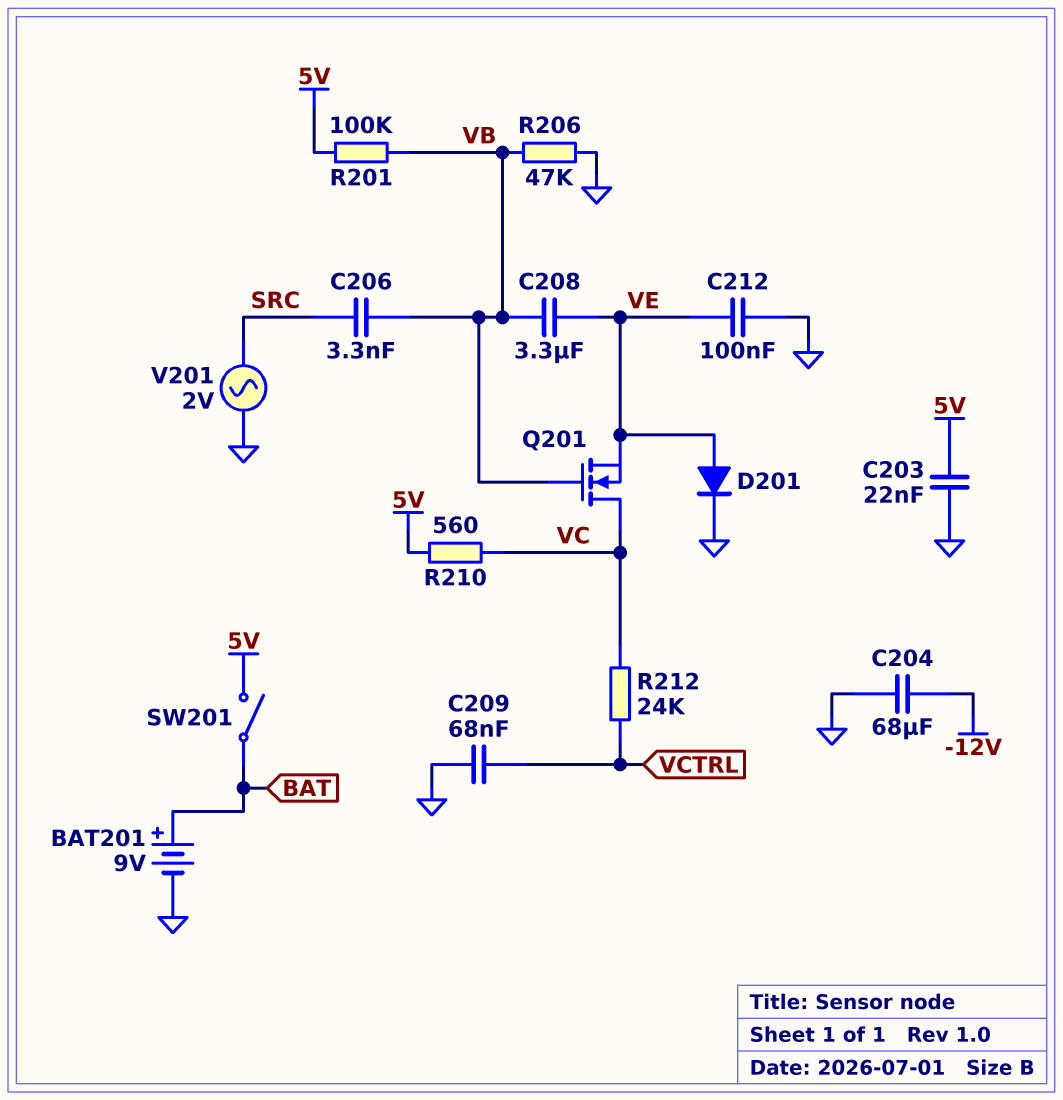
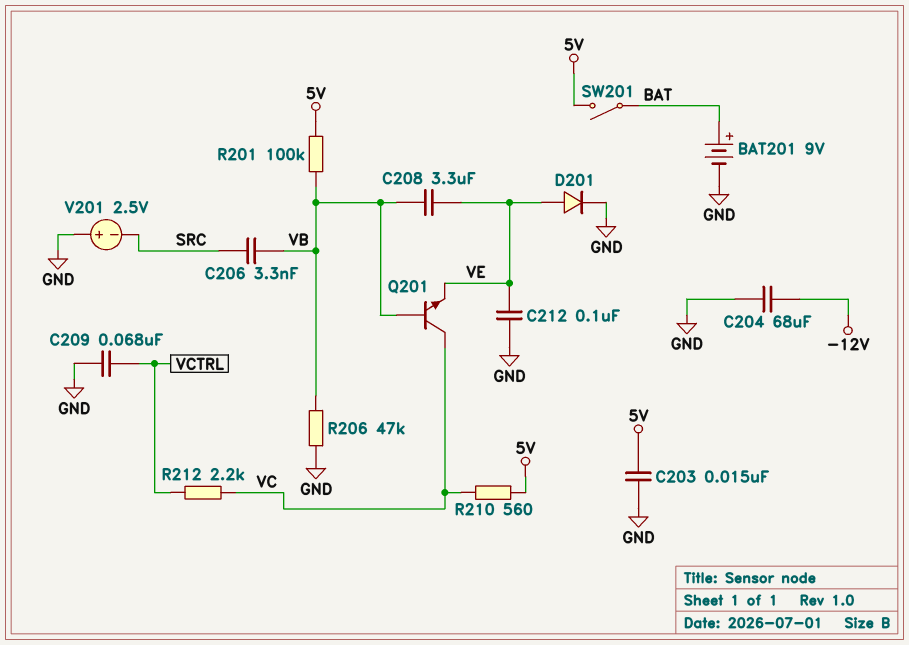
C203: 22nF (5V, GND) -> 15nF (5V, GND)
Q201: NMOS (G VB, D VC, S VE) -> NPN (B VB, C VC, E VE)
R212: 24k (VC, VCTRL) -> 2.2k (VC, VCTRL)
V201: AC 2V (GND, SRC) -> 2.5V (plus GND, minus SRC)

